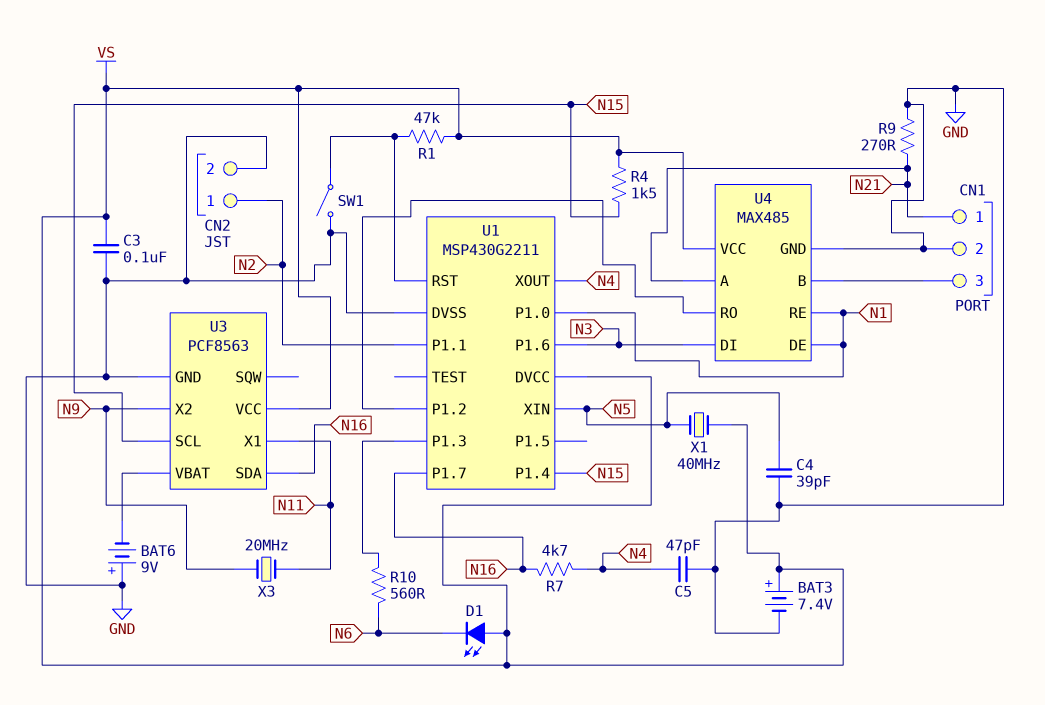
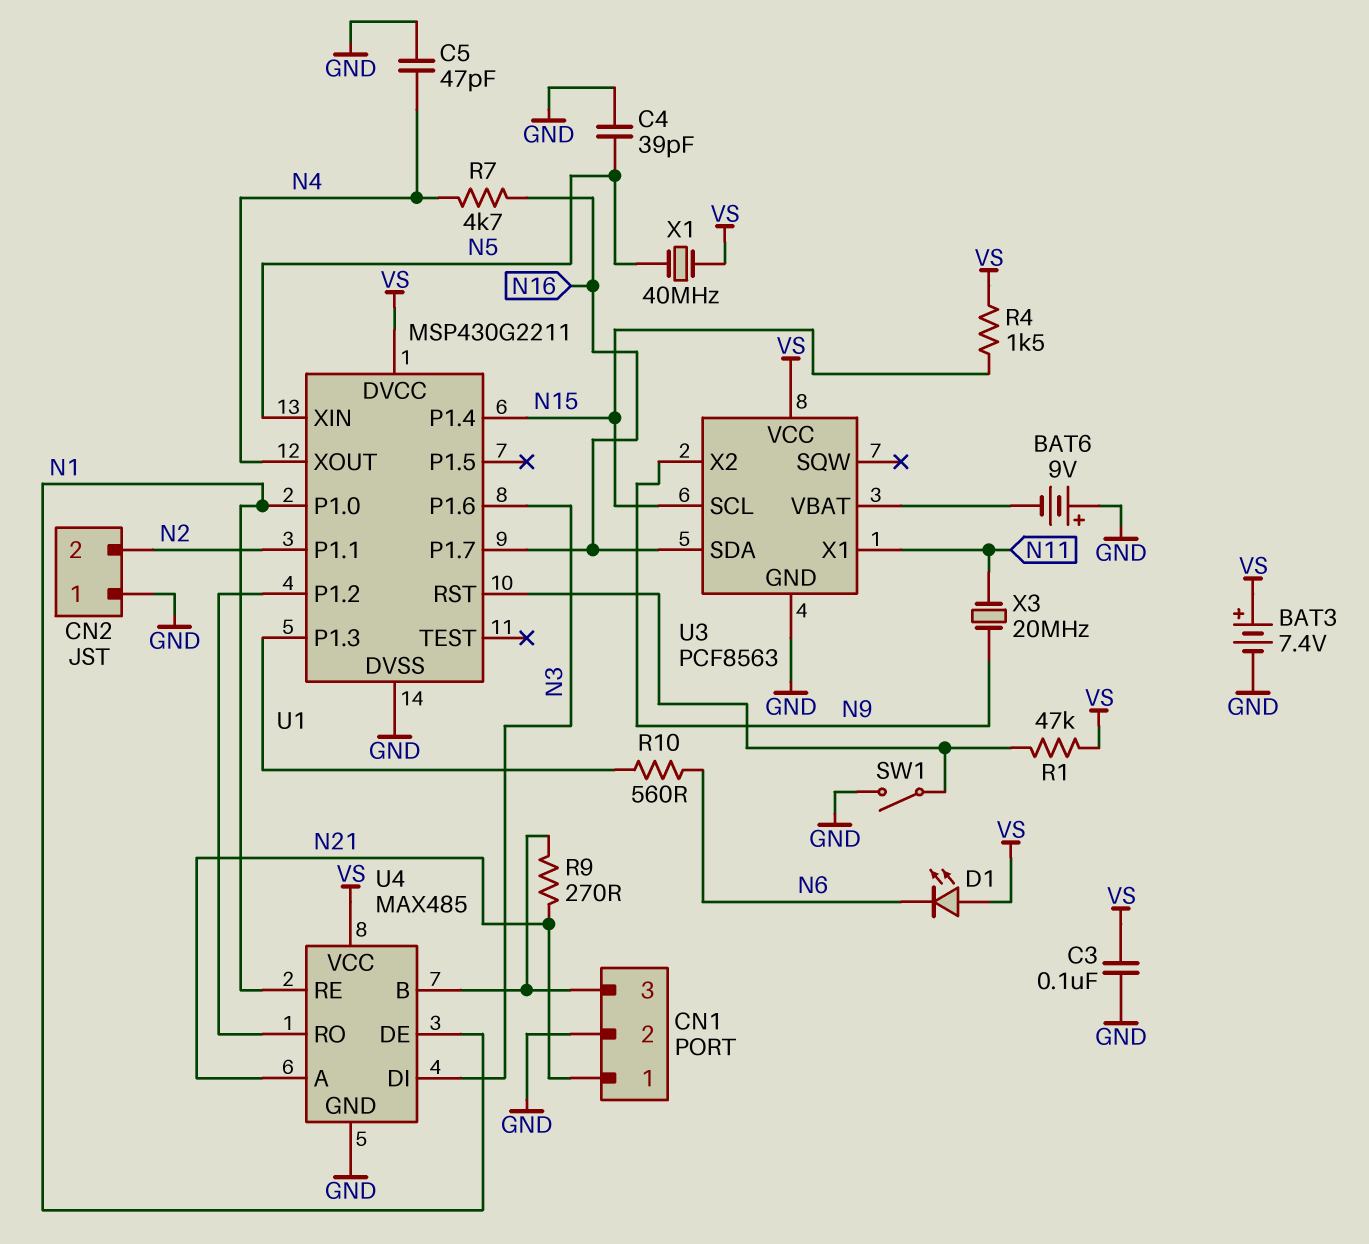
CN2 pin 1: N2 -> GND
CN2 pin 2: GND -> N2
R9: 270 (GND, N21) -> 270 (CN1/3, N21)

